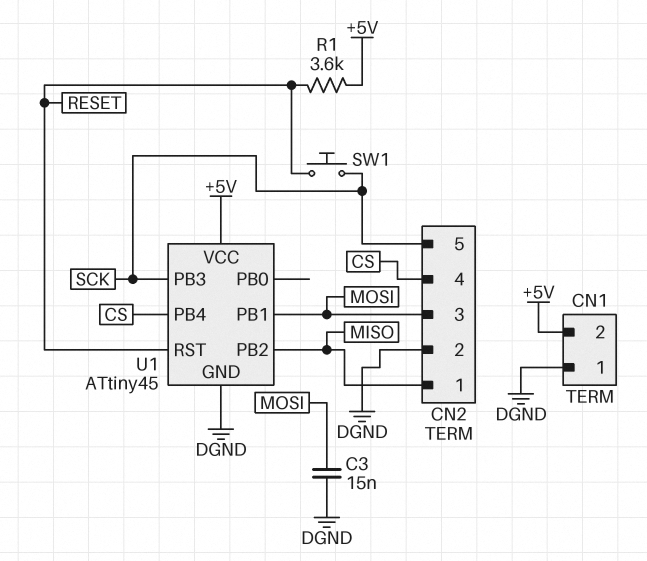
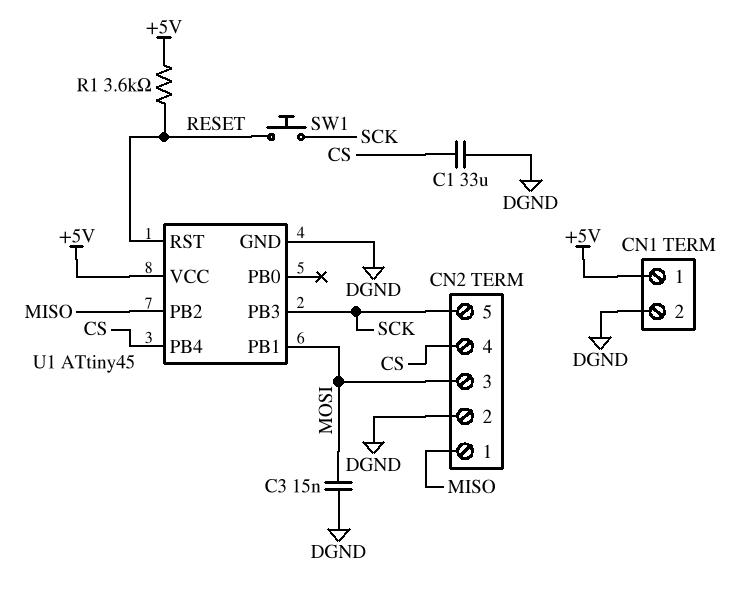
C1: none -> 33uF (CS, DGND)
CN1 pin 1: DGND -> +5V
CN1 pin 2: +5V -> DGND

